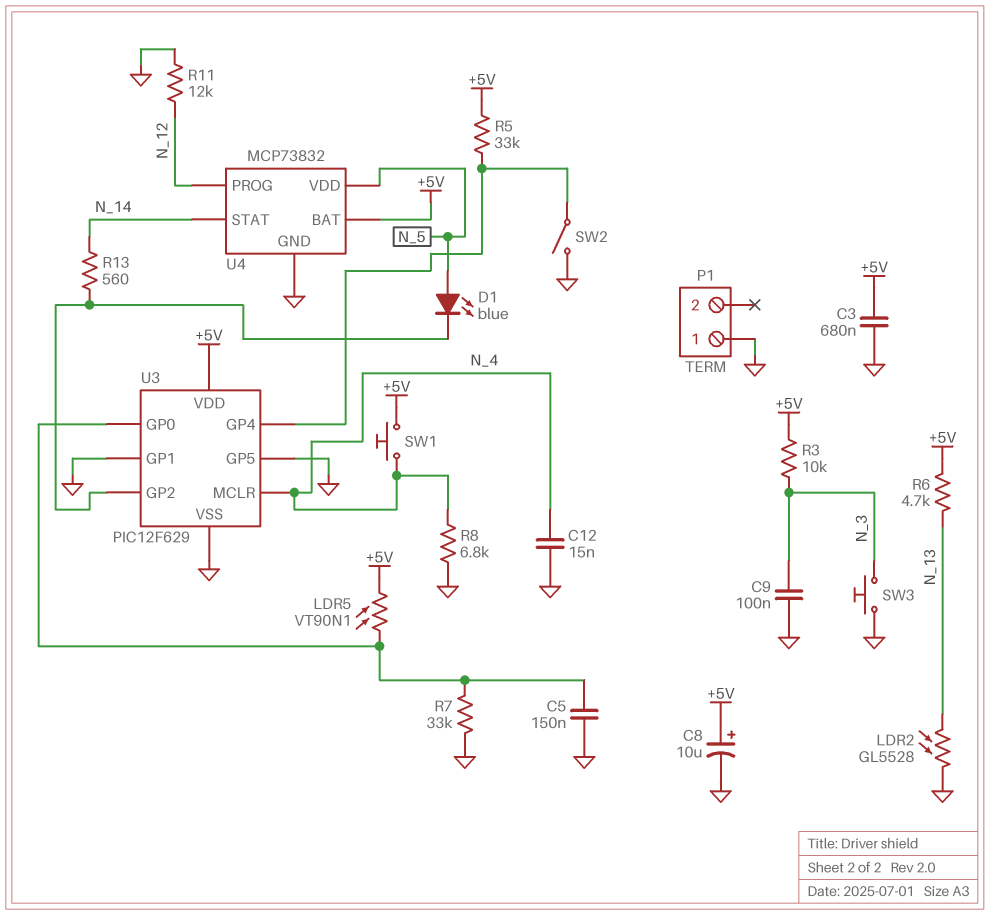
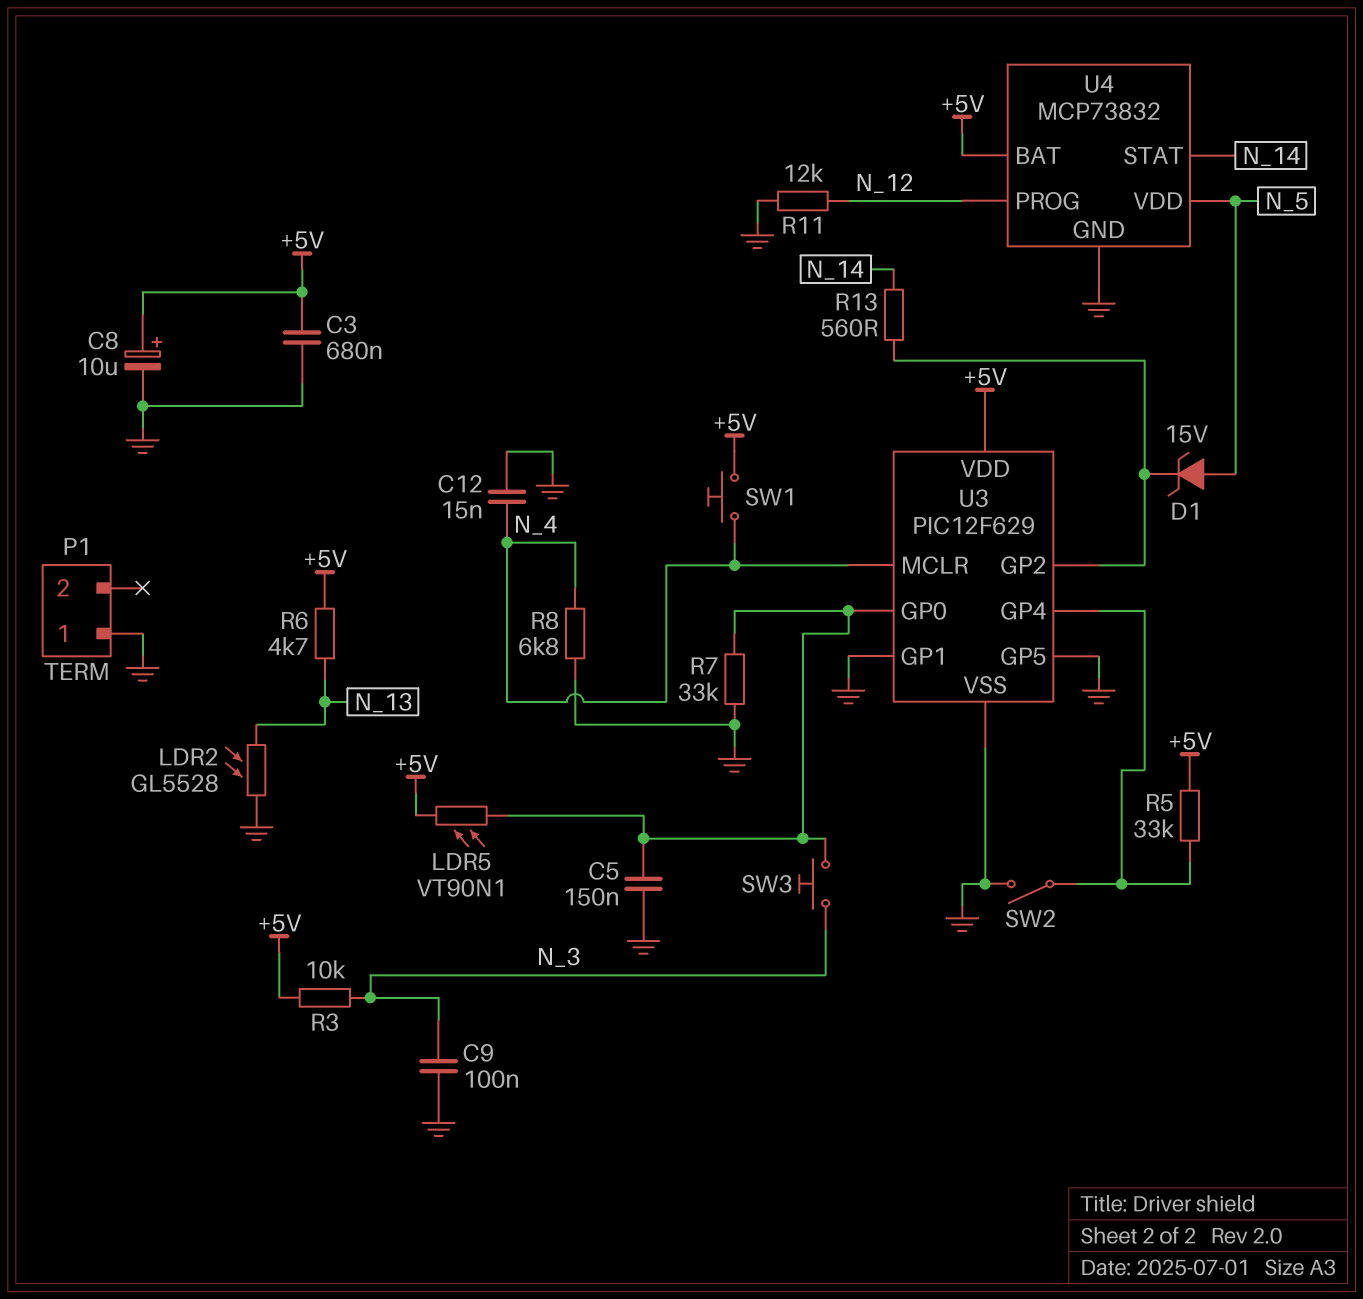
D1: LED blue (A N_5, K U3/GP2) -> zener 15V (A N_5, K U3/GP2)
SW3: button (GND, N_3) -> button (N_3, U3/GP0)

